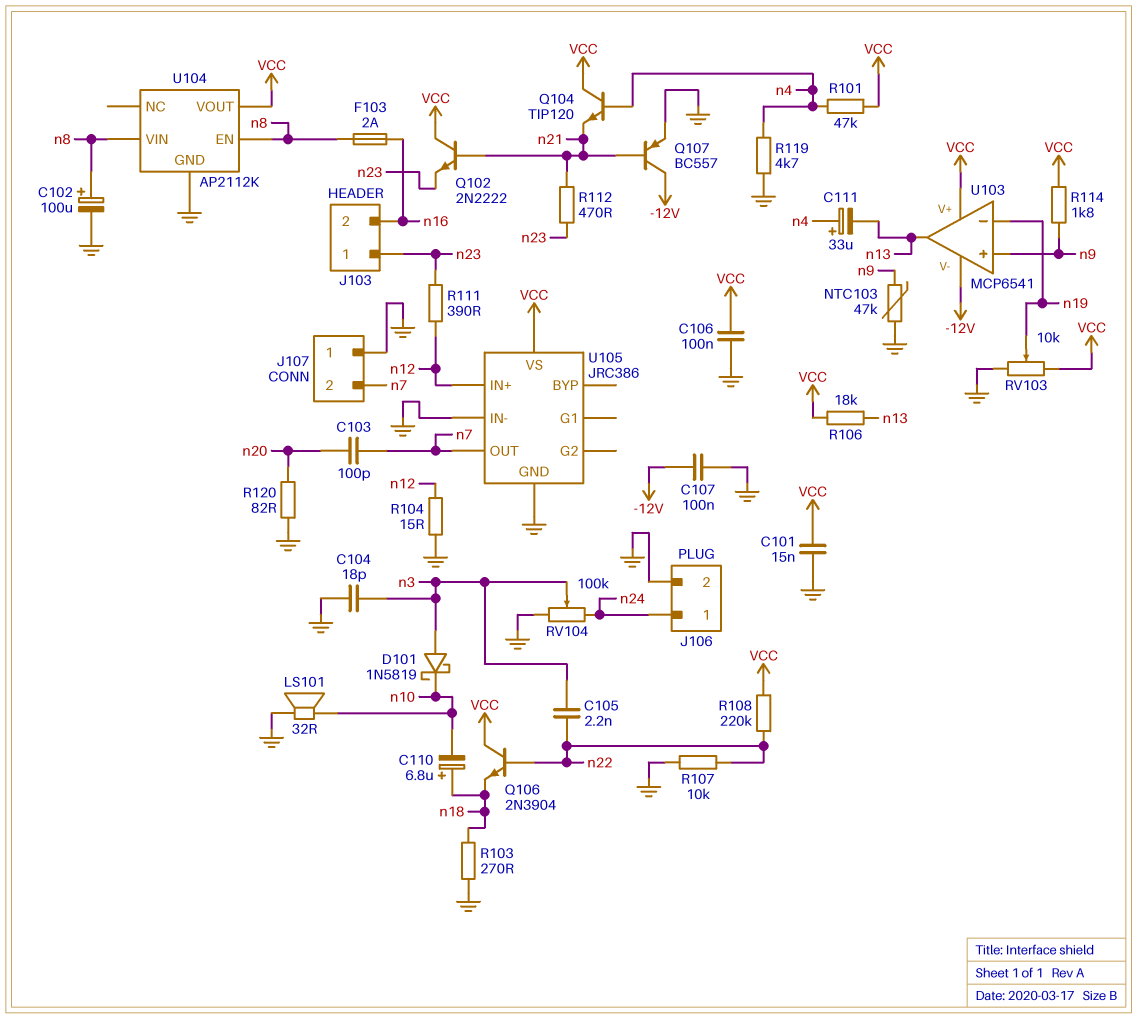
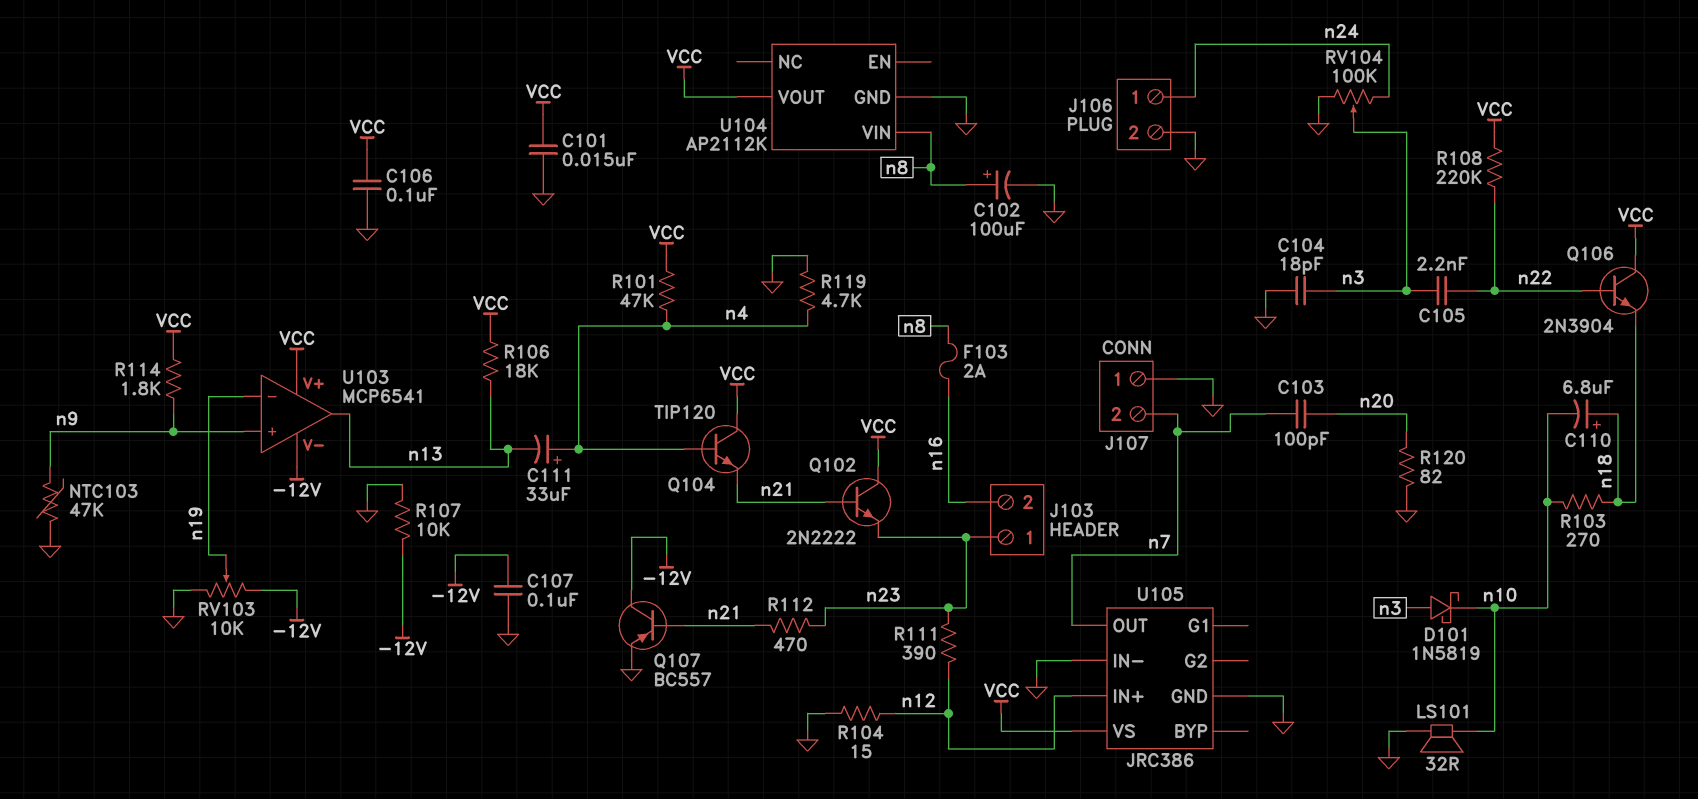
R103: 270 (GND, n18) -> 270 (n10, n18)
R107: 10k (GND, n22) -> 10k (-12V, GND)
RV103: 10k (GND, VCC, wiper n19) -> 10k (-12V, GND, wiper n19)
U104 pin EN: n8 -> none

